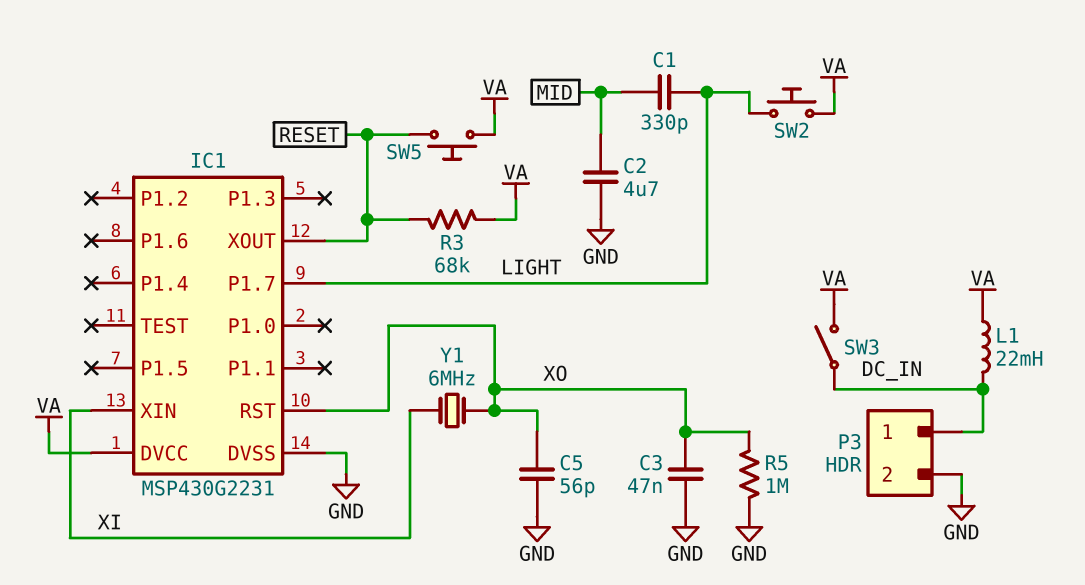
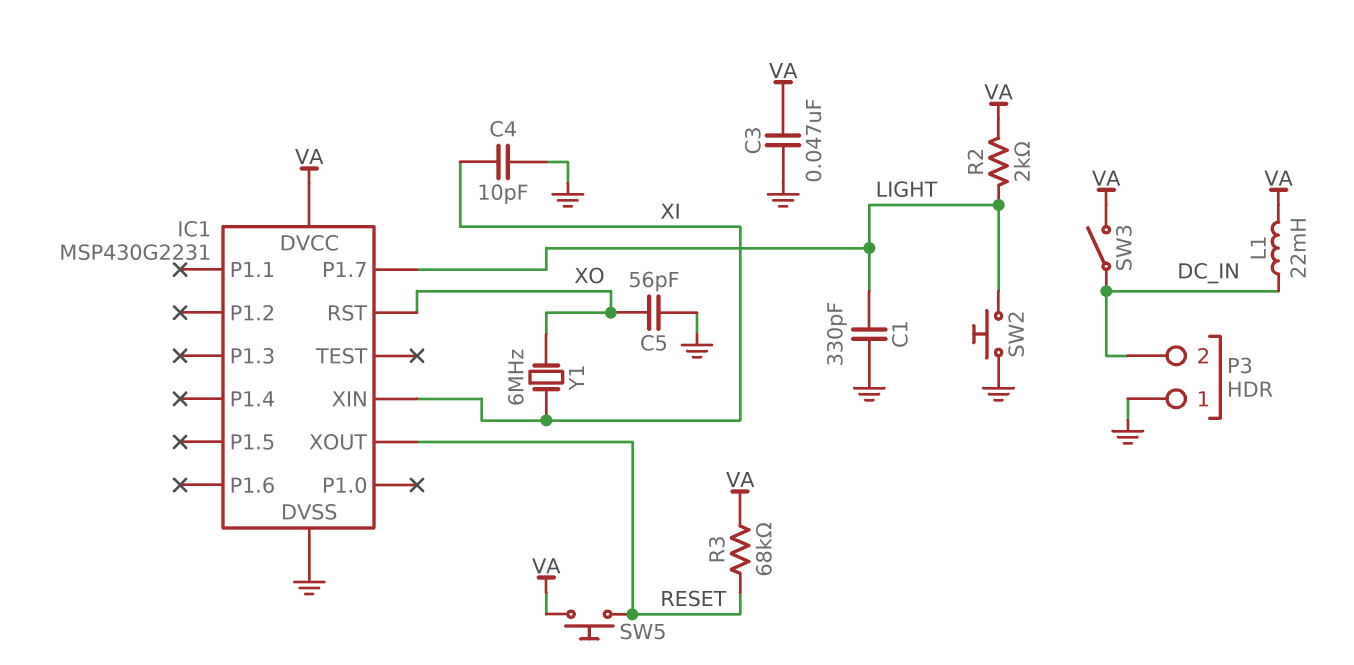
C1: 330pF (LIGHT, MID) -> 330pF (GND, LIGHT)
C2: 4.7uF (GND, MID) -> none
C3: 47nF (GND, XO) -> 47nF (GND, VA)
C4: none -> 10pF (GND, XI)
P3 pin 1: DC_IN -> GND
P3 pin 2: GND -> DC_IN
R2: none -> 2k (LIGHT, VA)
R5: 1M (GND, XO) -> none
SW2: button (LIGHT, VA) -> button (GND, LIGHT)

